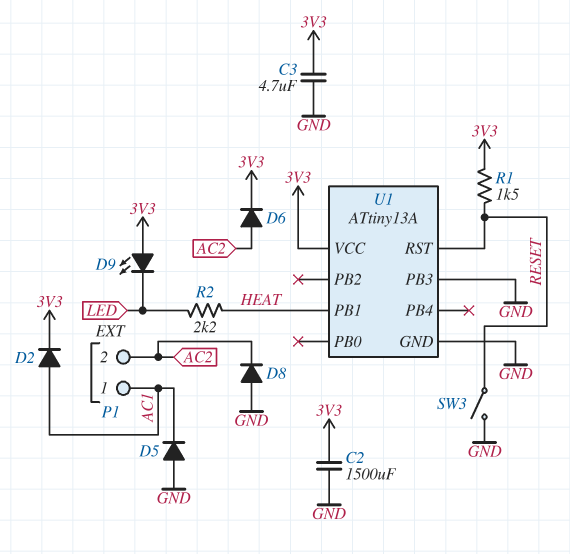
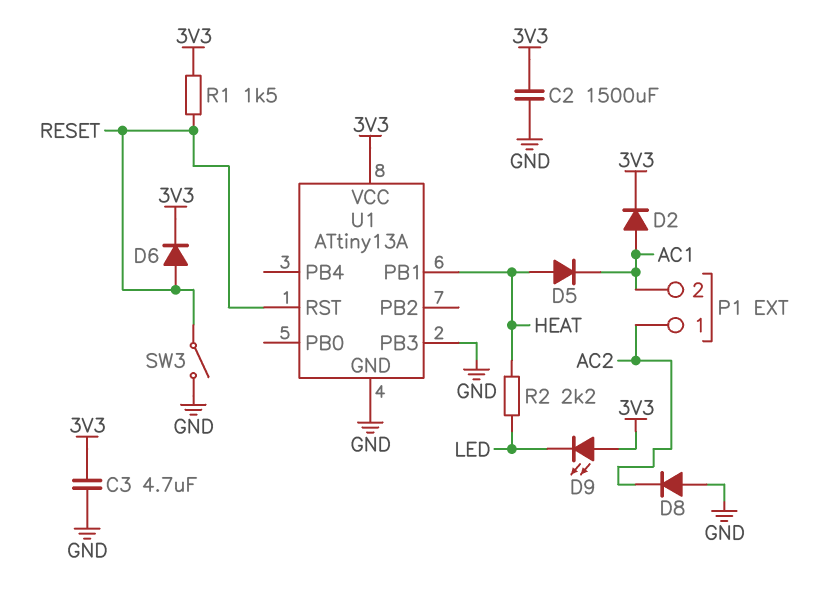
D5: diode (A GND, K AC1) -> diode (A HEAT, K AC1)
D6: diode (A AC2, K 3V3) -> diode (A RESET, K 3V3)
P1 pin 1: AC1 -> AC2
P1 pin 2: AC2 -> AC1

